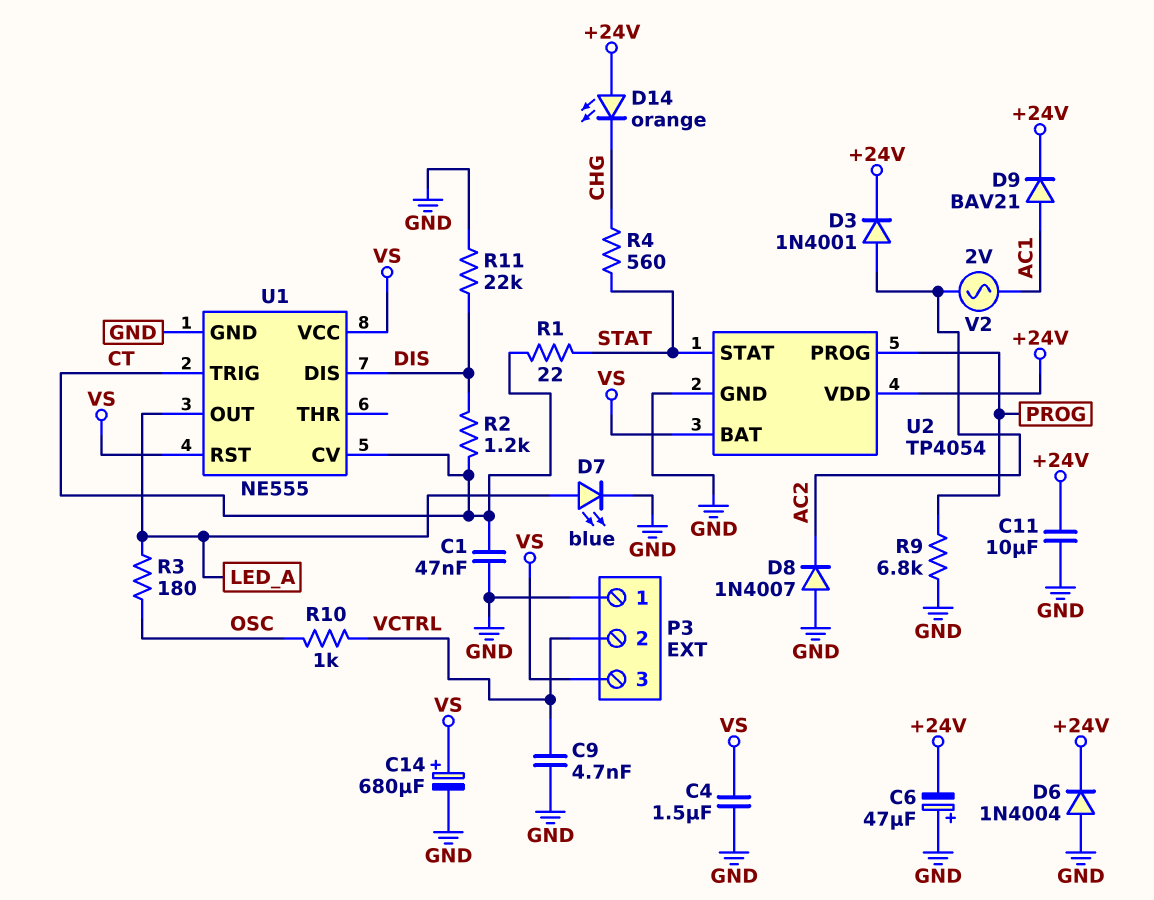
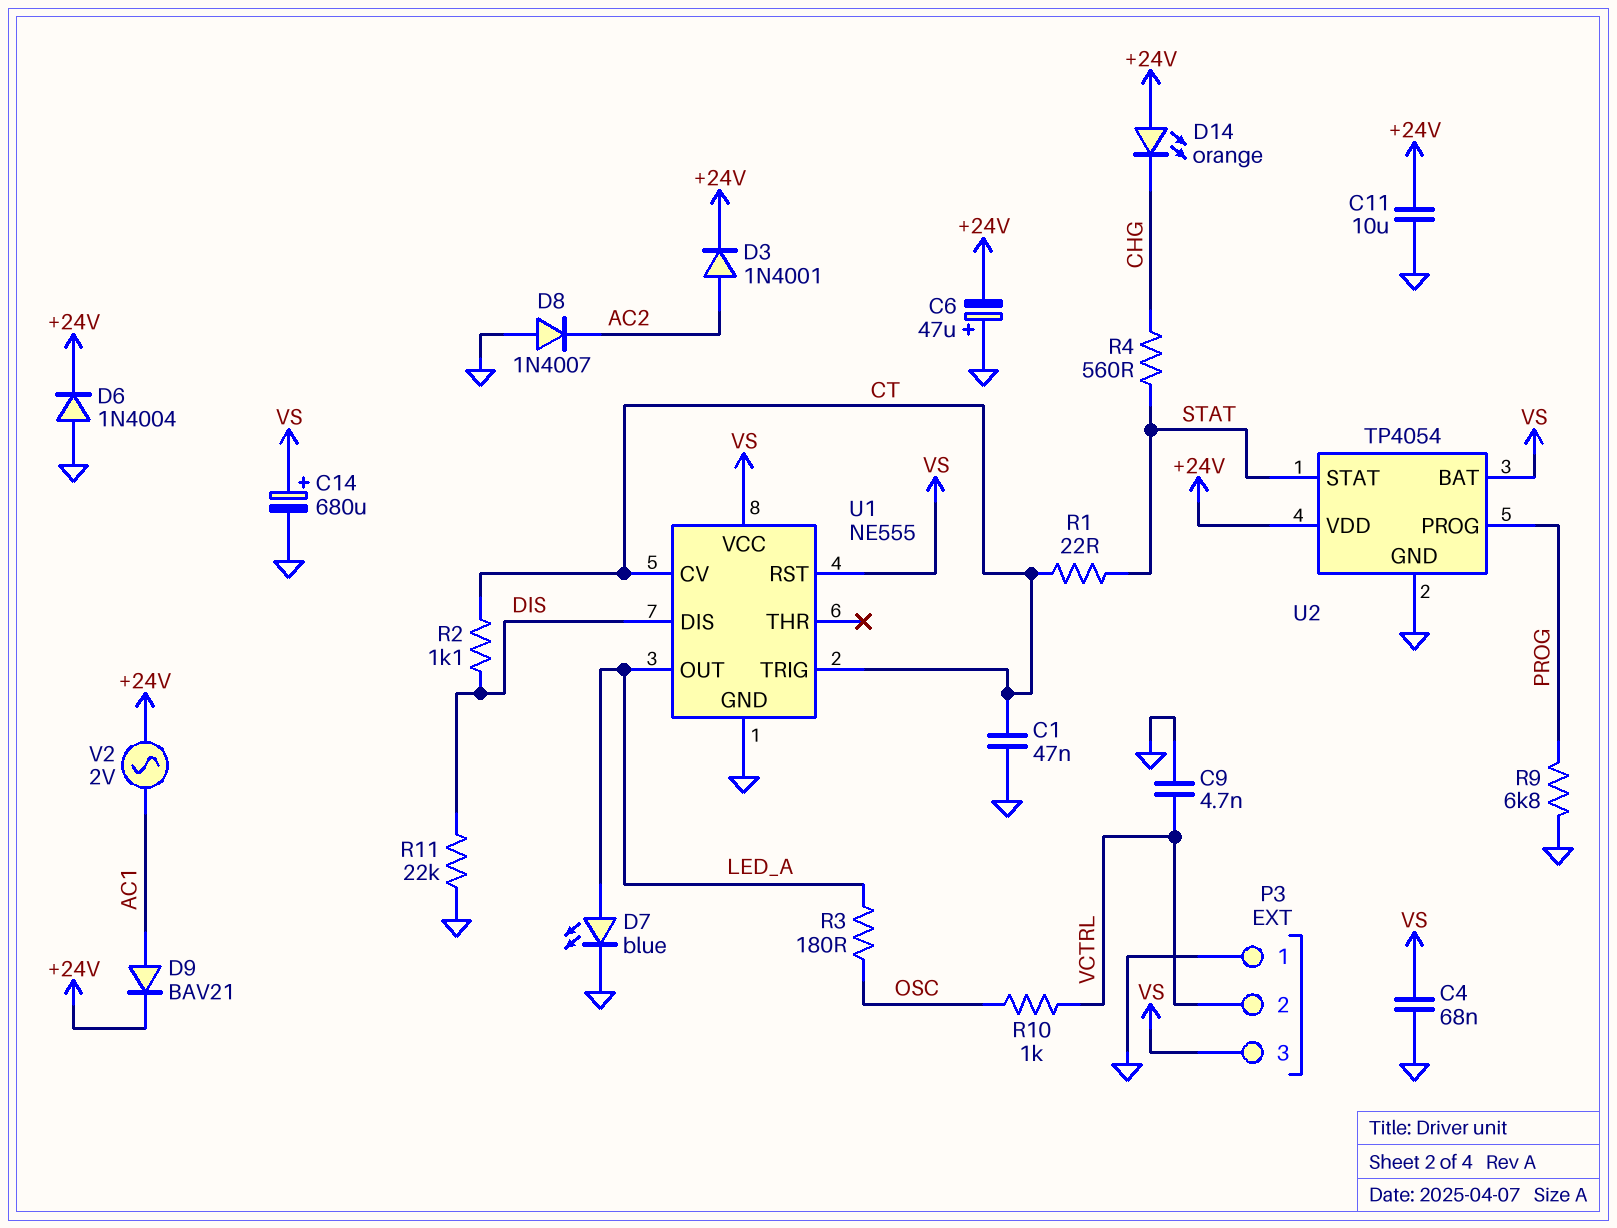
C4: 1.5uF (GND, VS) -> 68nF (GND, VS)
R2: 1.2k (CT, DIS) -> 1.1k (CT, DIS)
V2: AC 2V (AC1, AC2) -> AC 2V (+24V, AC1)

